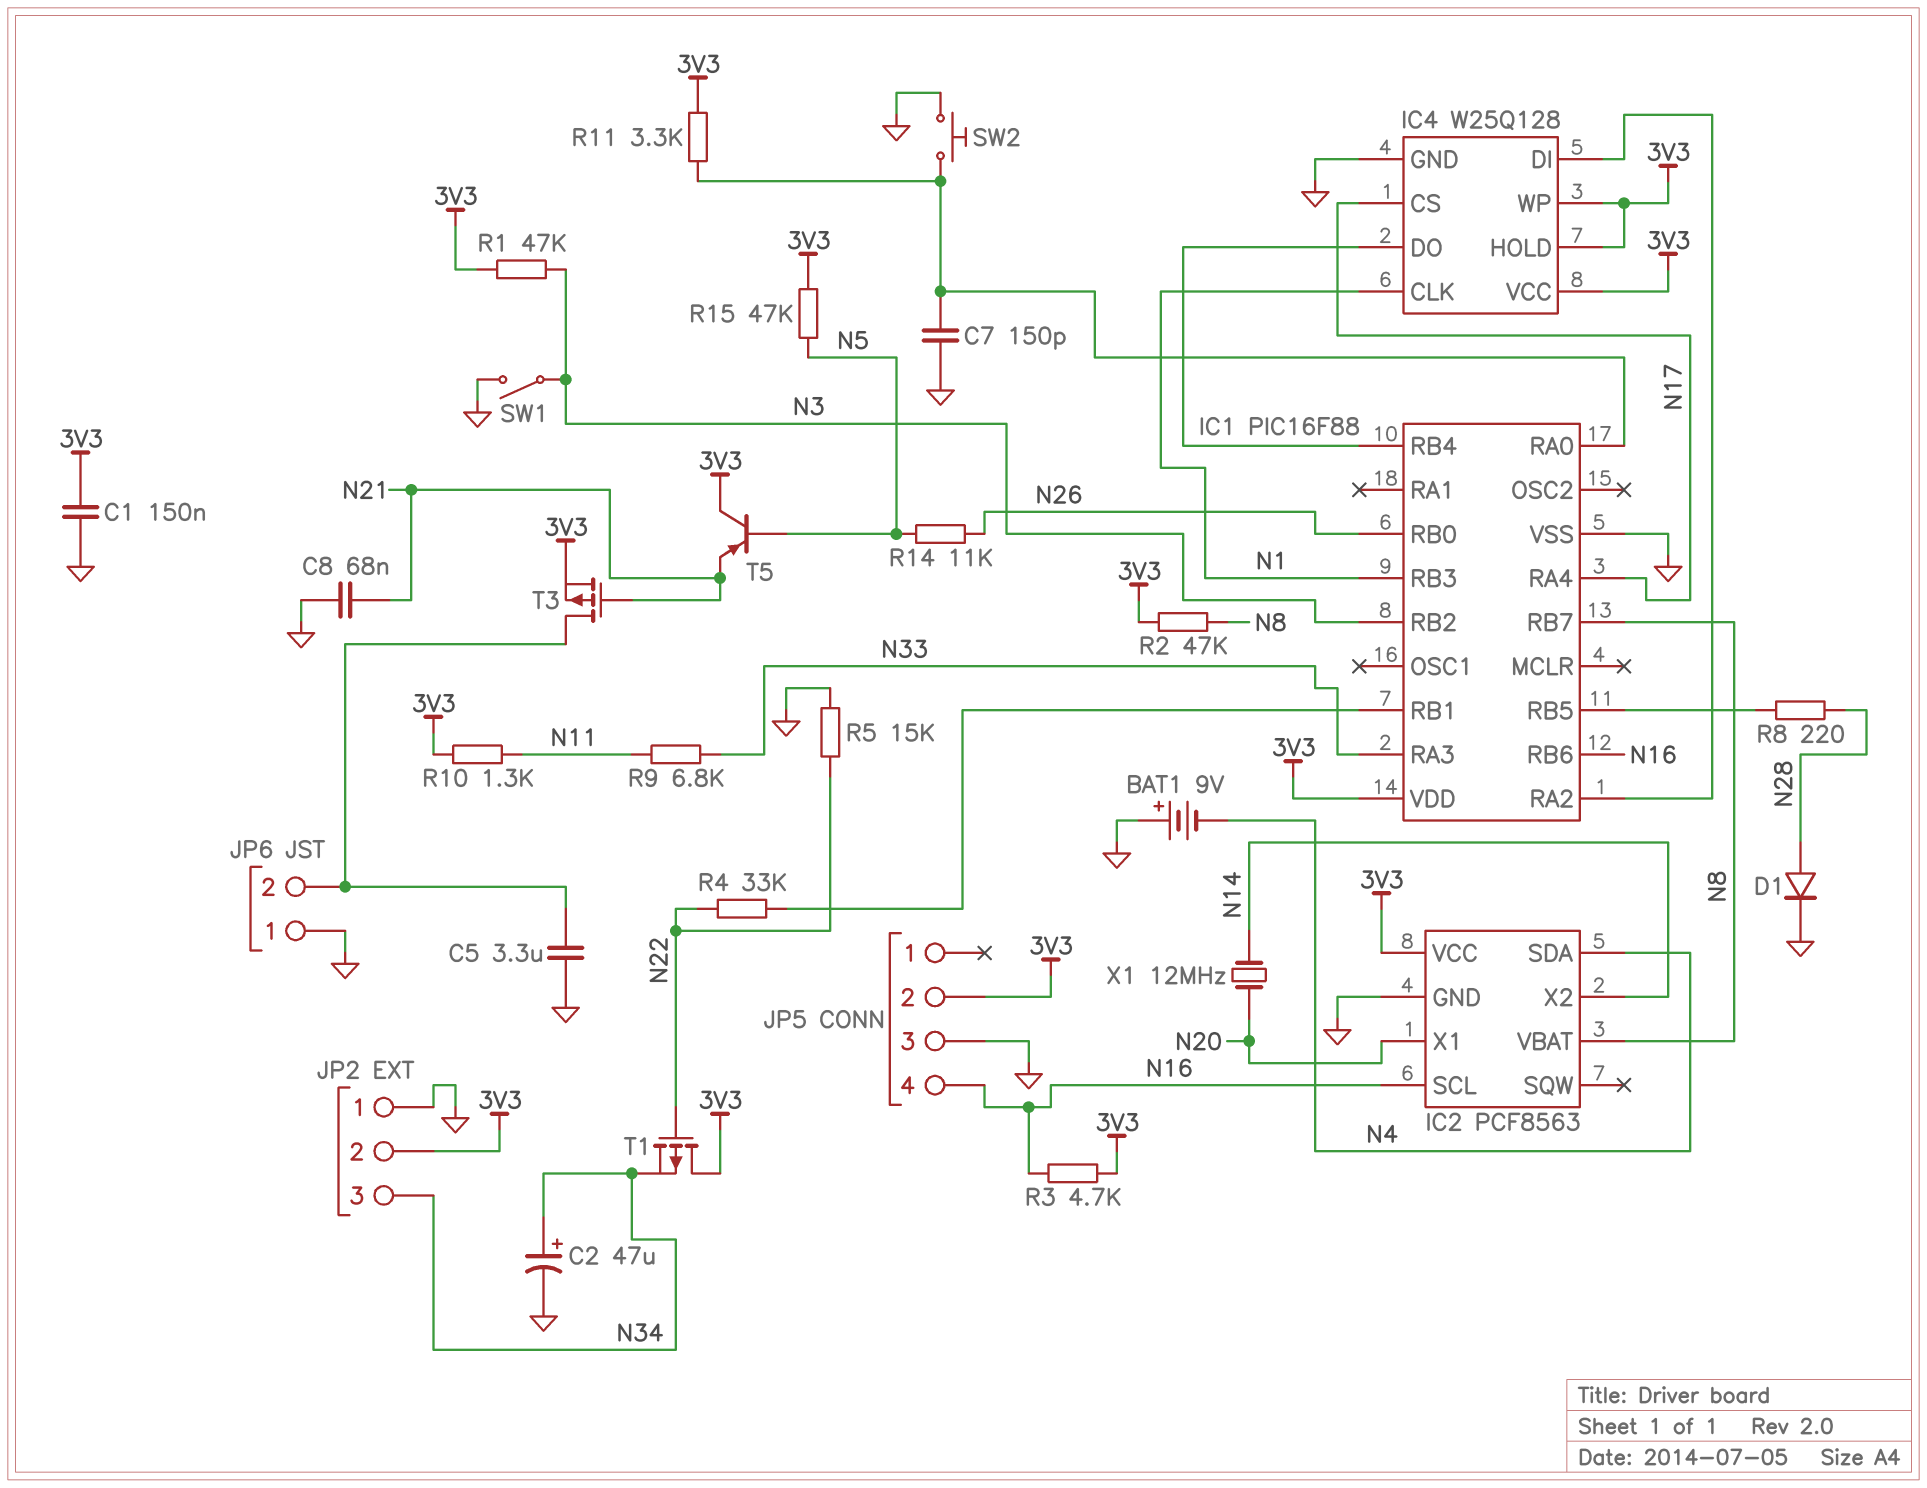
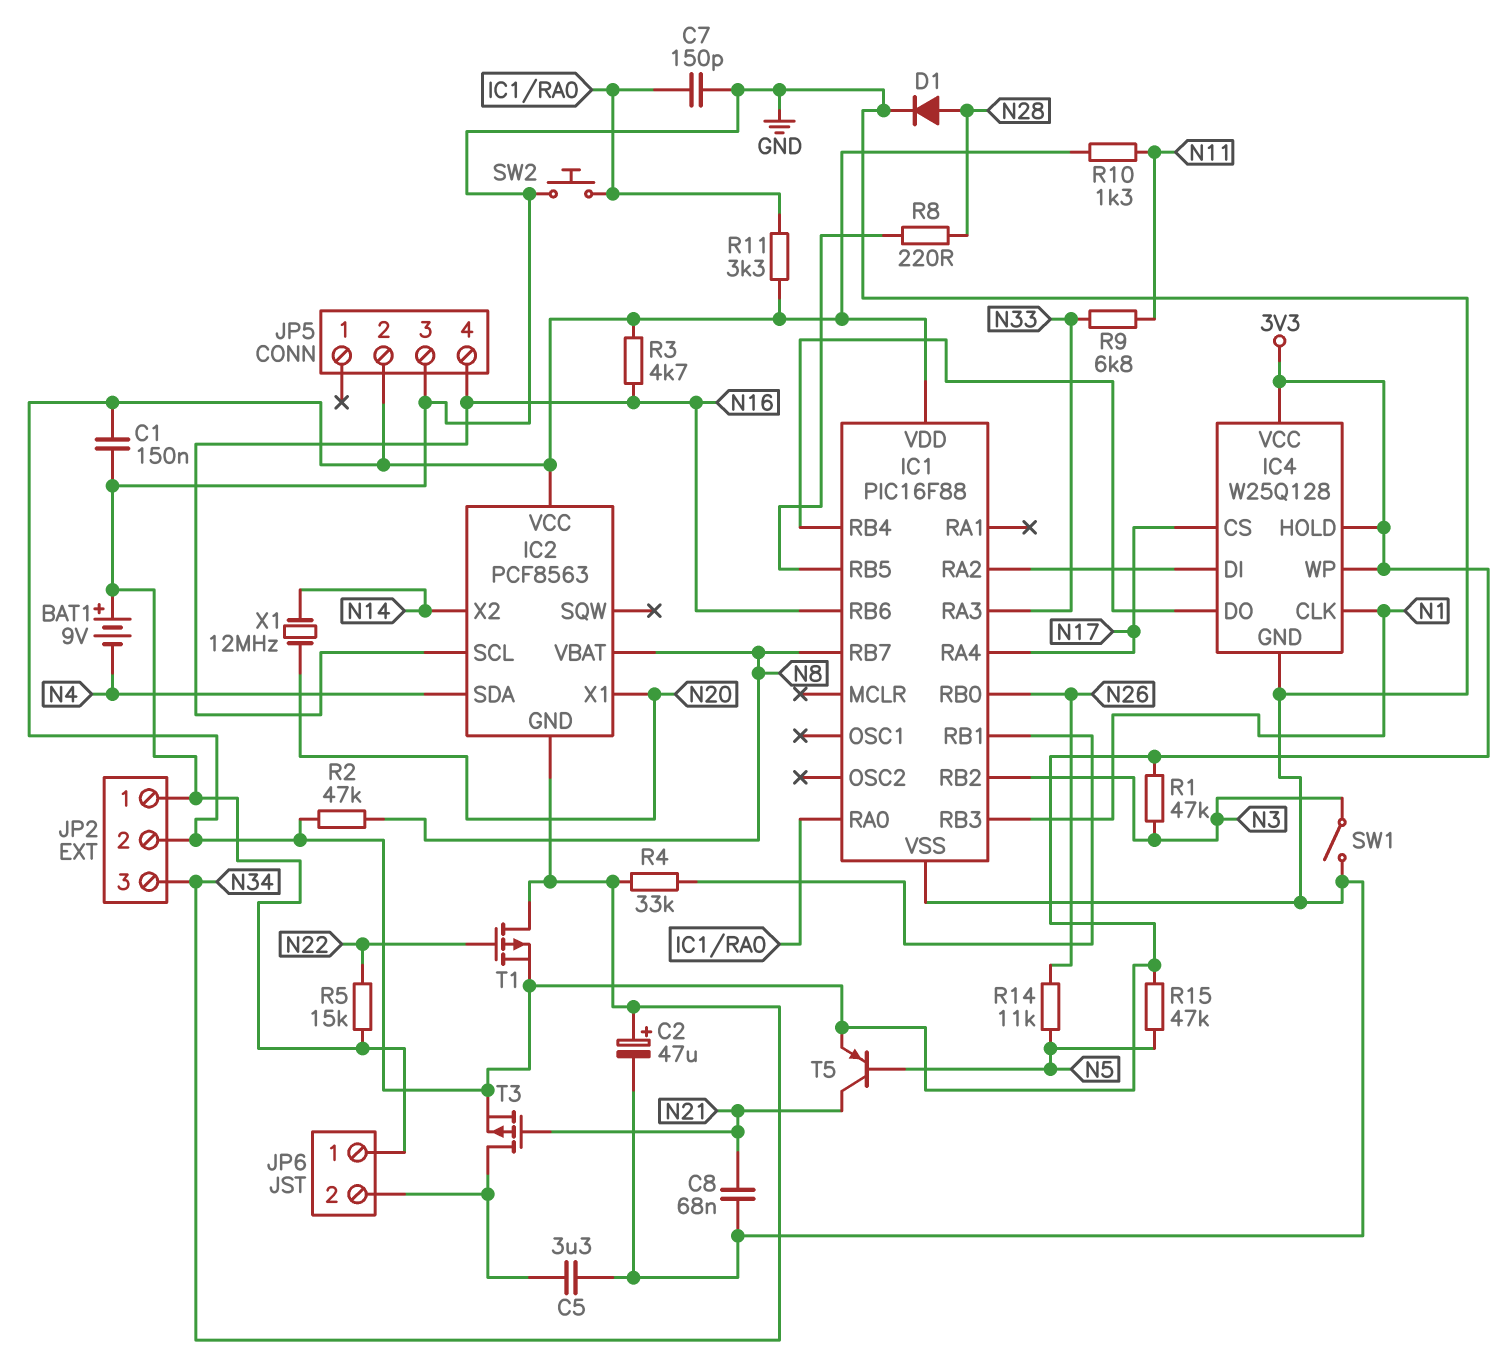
IC2 pin GND: GND -> N34
R4: 33k (IC1/RB1, N22) -> 33k (IC1/RB1, N34)
T1: PMOS (G N22, D 3V3, S N34) -> PMOS (G N22, D N34, S 3V3)
T5: PNP (B N5, C 3V3, E N21) -> PNP (B N5, C N21, E 3V3)

